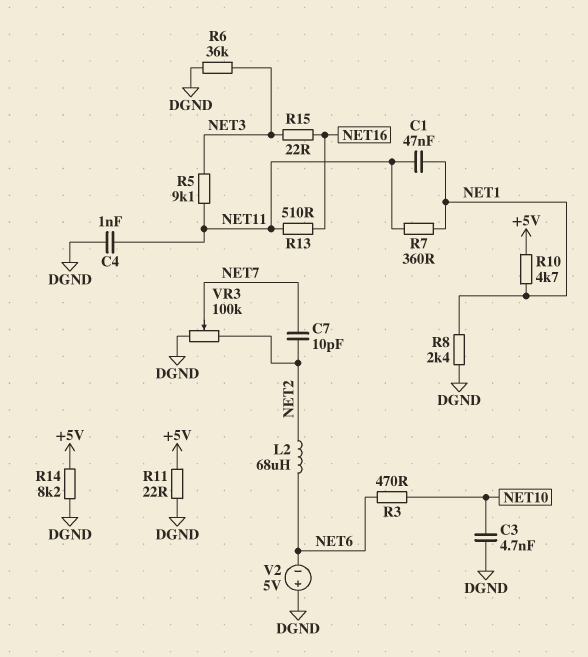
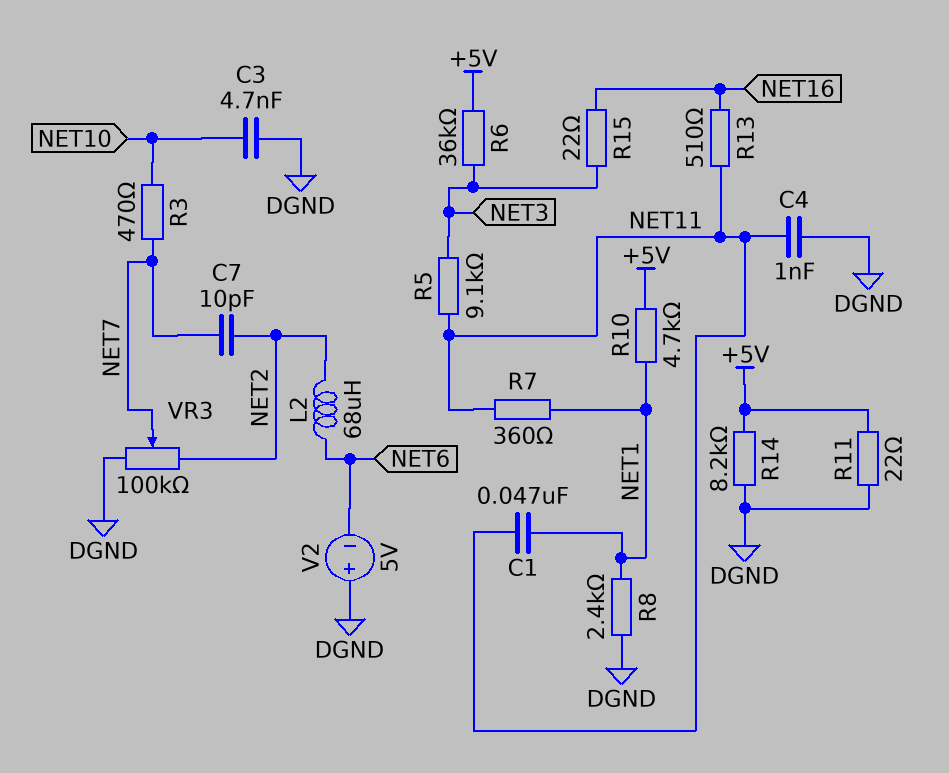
R3: 470 (NET6, NET10) -> 470 (NET7, NET10)
R6: 36k (DGND, NET3) -> 36k (+5V, NET3)

